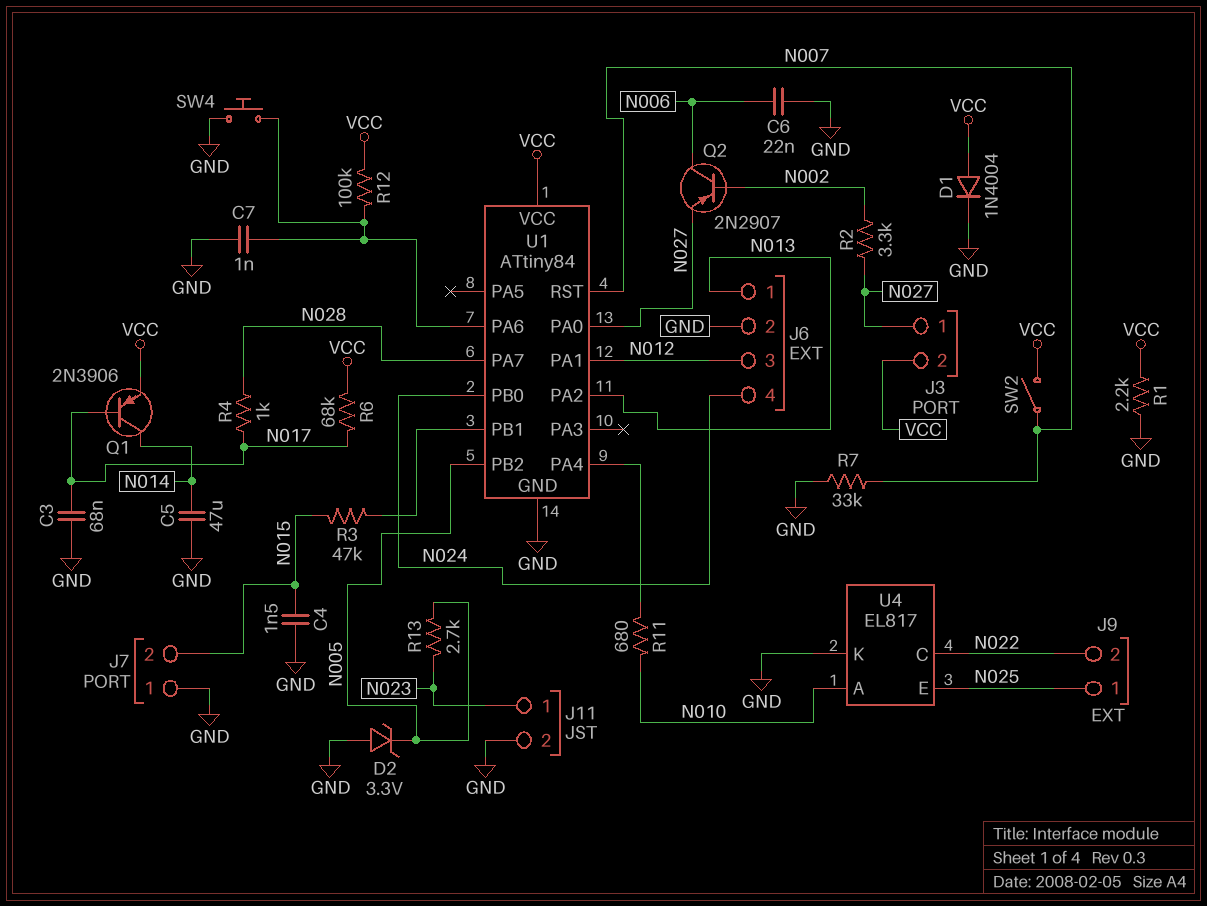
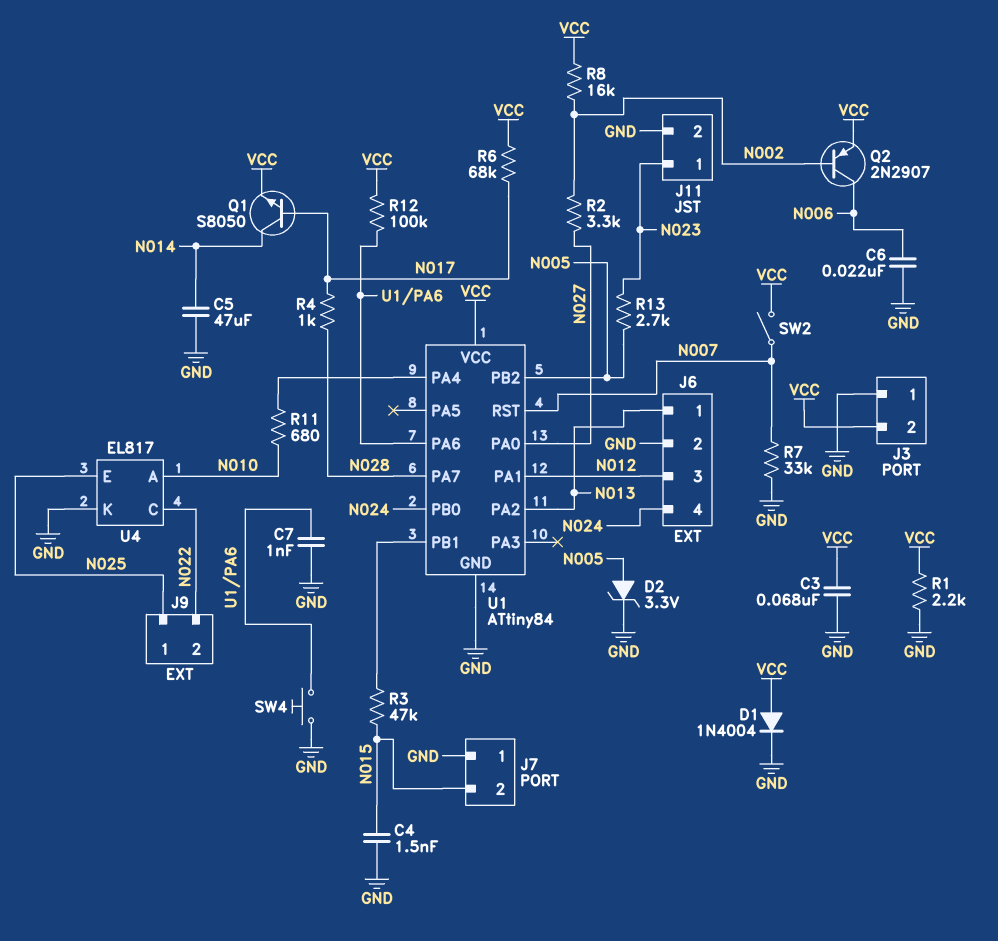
C3: 68nF (GND, N017) -> 68nF (GND, VCC)
D2: zener 3.3V (A GND, K N005) -> zener 3.3V (A N005, K GND)
J3 pin 1: N027 -> GND
Q1: PNP 2N3906 (B N017, C N014, E VCC) -> NPN S8050 (B N017, C N014, E VCC)
Q2: PNP 2N2907 (B N002, C N006, E N027) -> PNP 2N2907 (B N002, C N006, E VCC)
R8: none -> 16k (N002, VCC)

